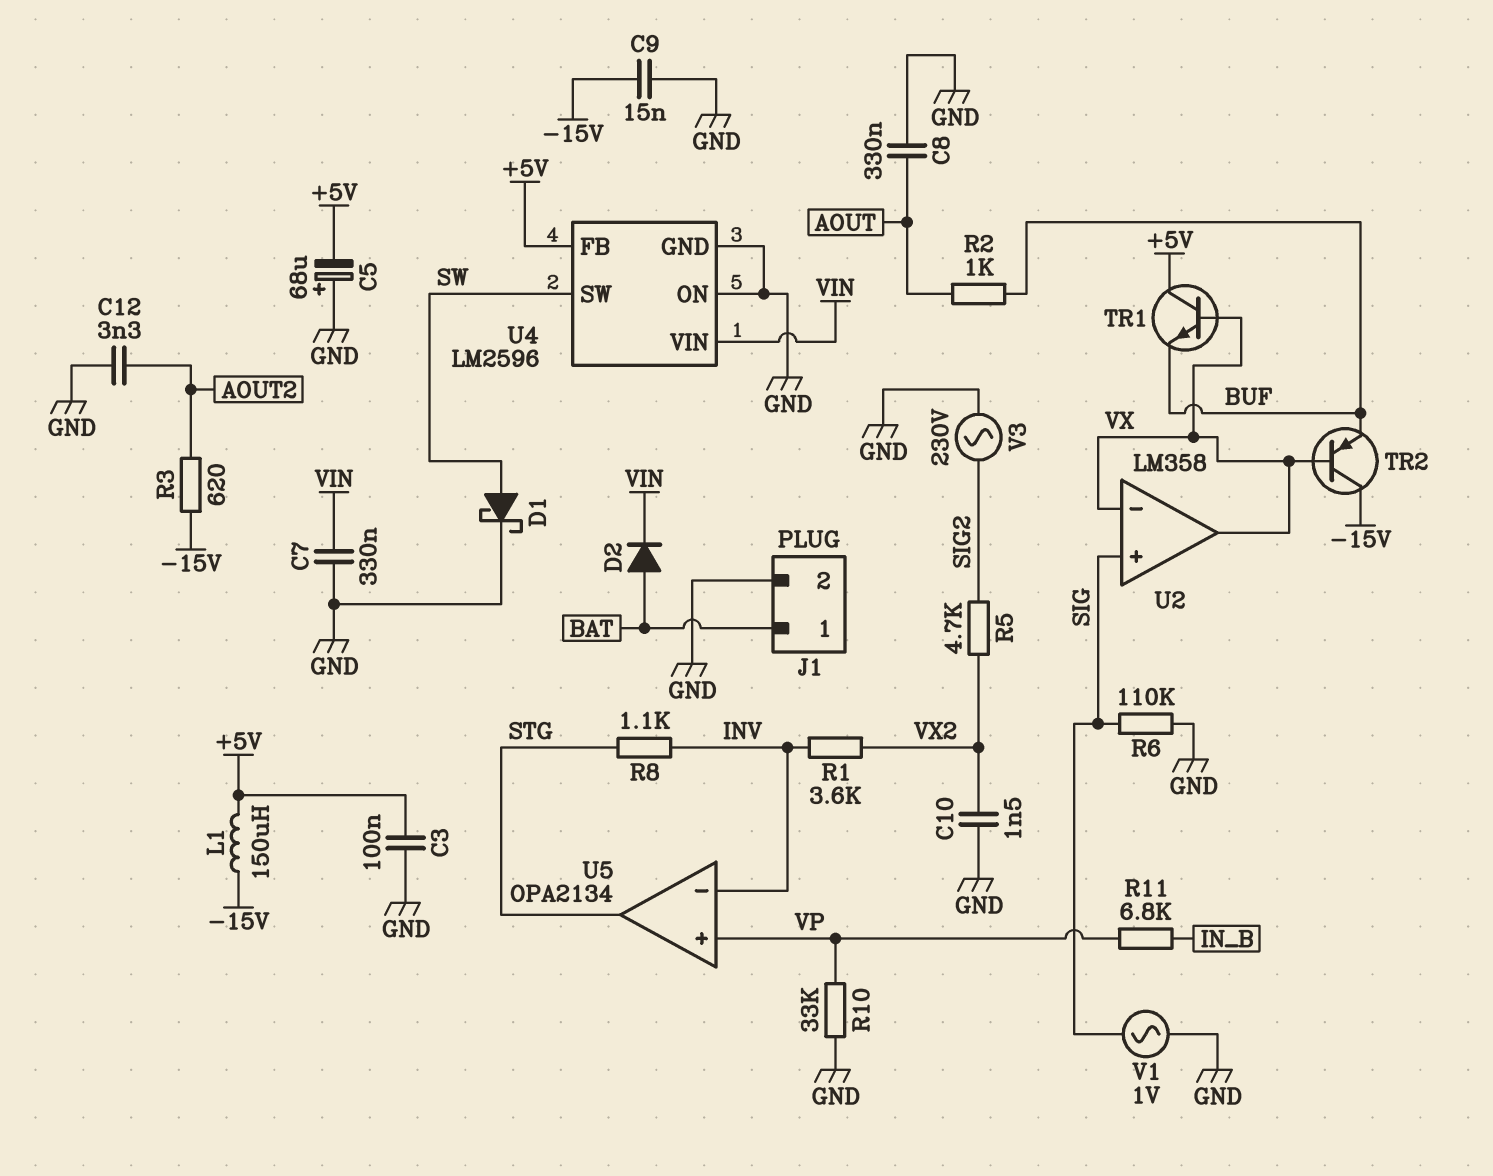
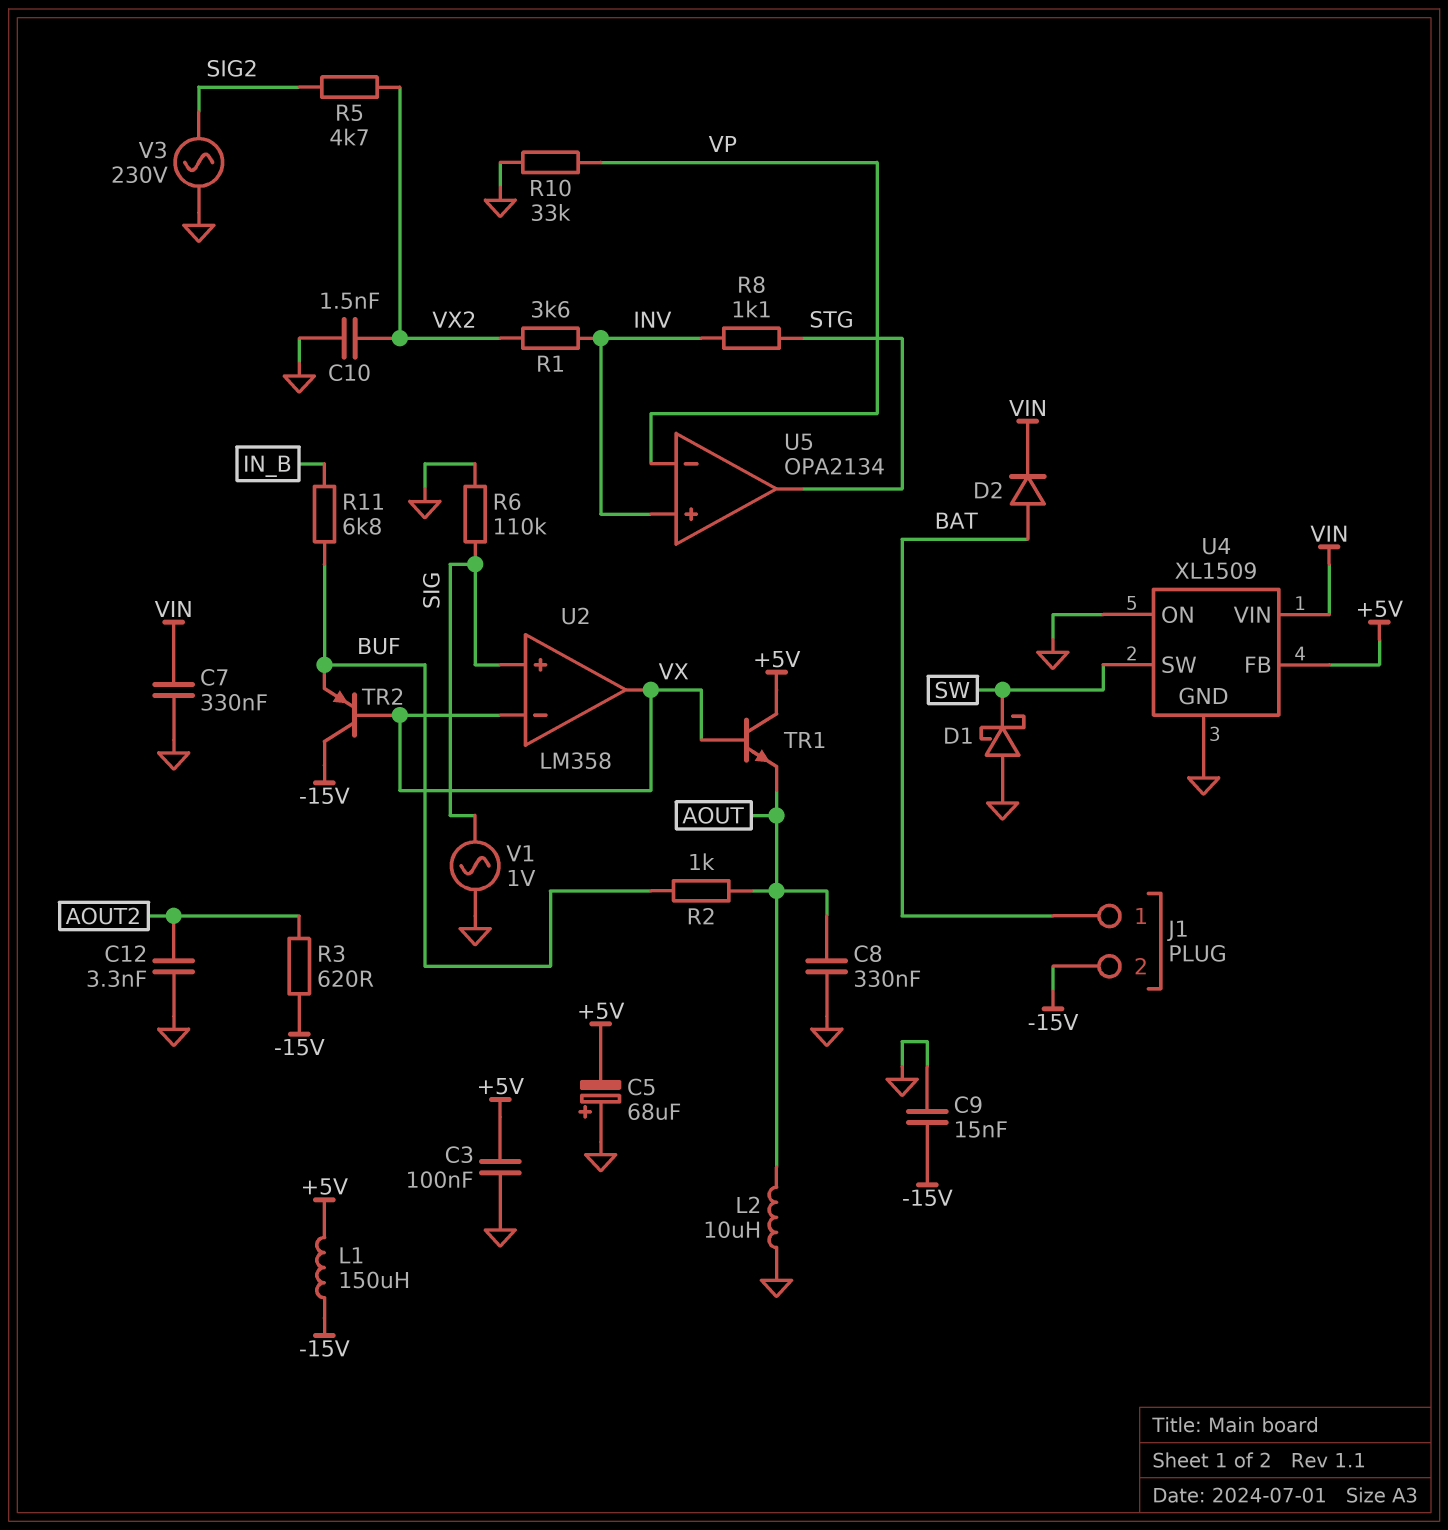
D1: schottky (A SW, K GND) -> schottky (A GND, K SW)
J1 pin 2: GND -> -15V
L2: none -> 10uH (AOUT, GND)
R11: 6.8k (IN_B, VP) -> 6.8k (BUF, IN_B)
TR1: NPN (B VX, C +5V, E BUF) -> NPN (B VX, C +5V, E AOUT)
U4: LM2596 -> XL1509
U5 pin in+: VP -> INV
U5 pin in-: INV -> VP

